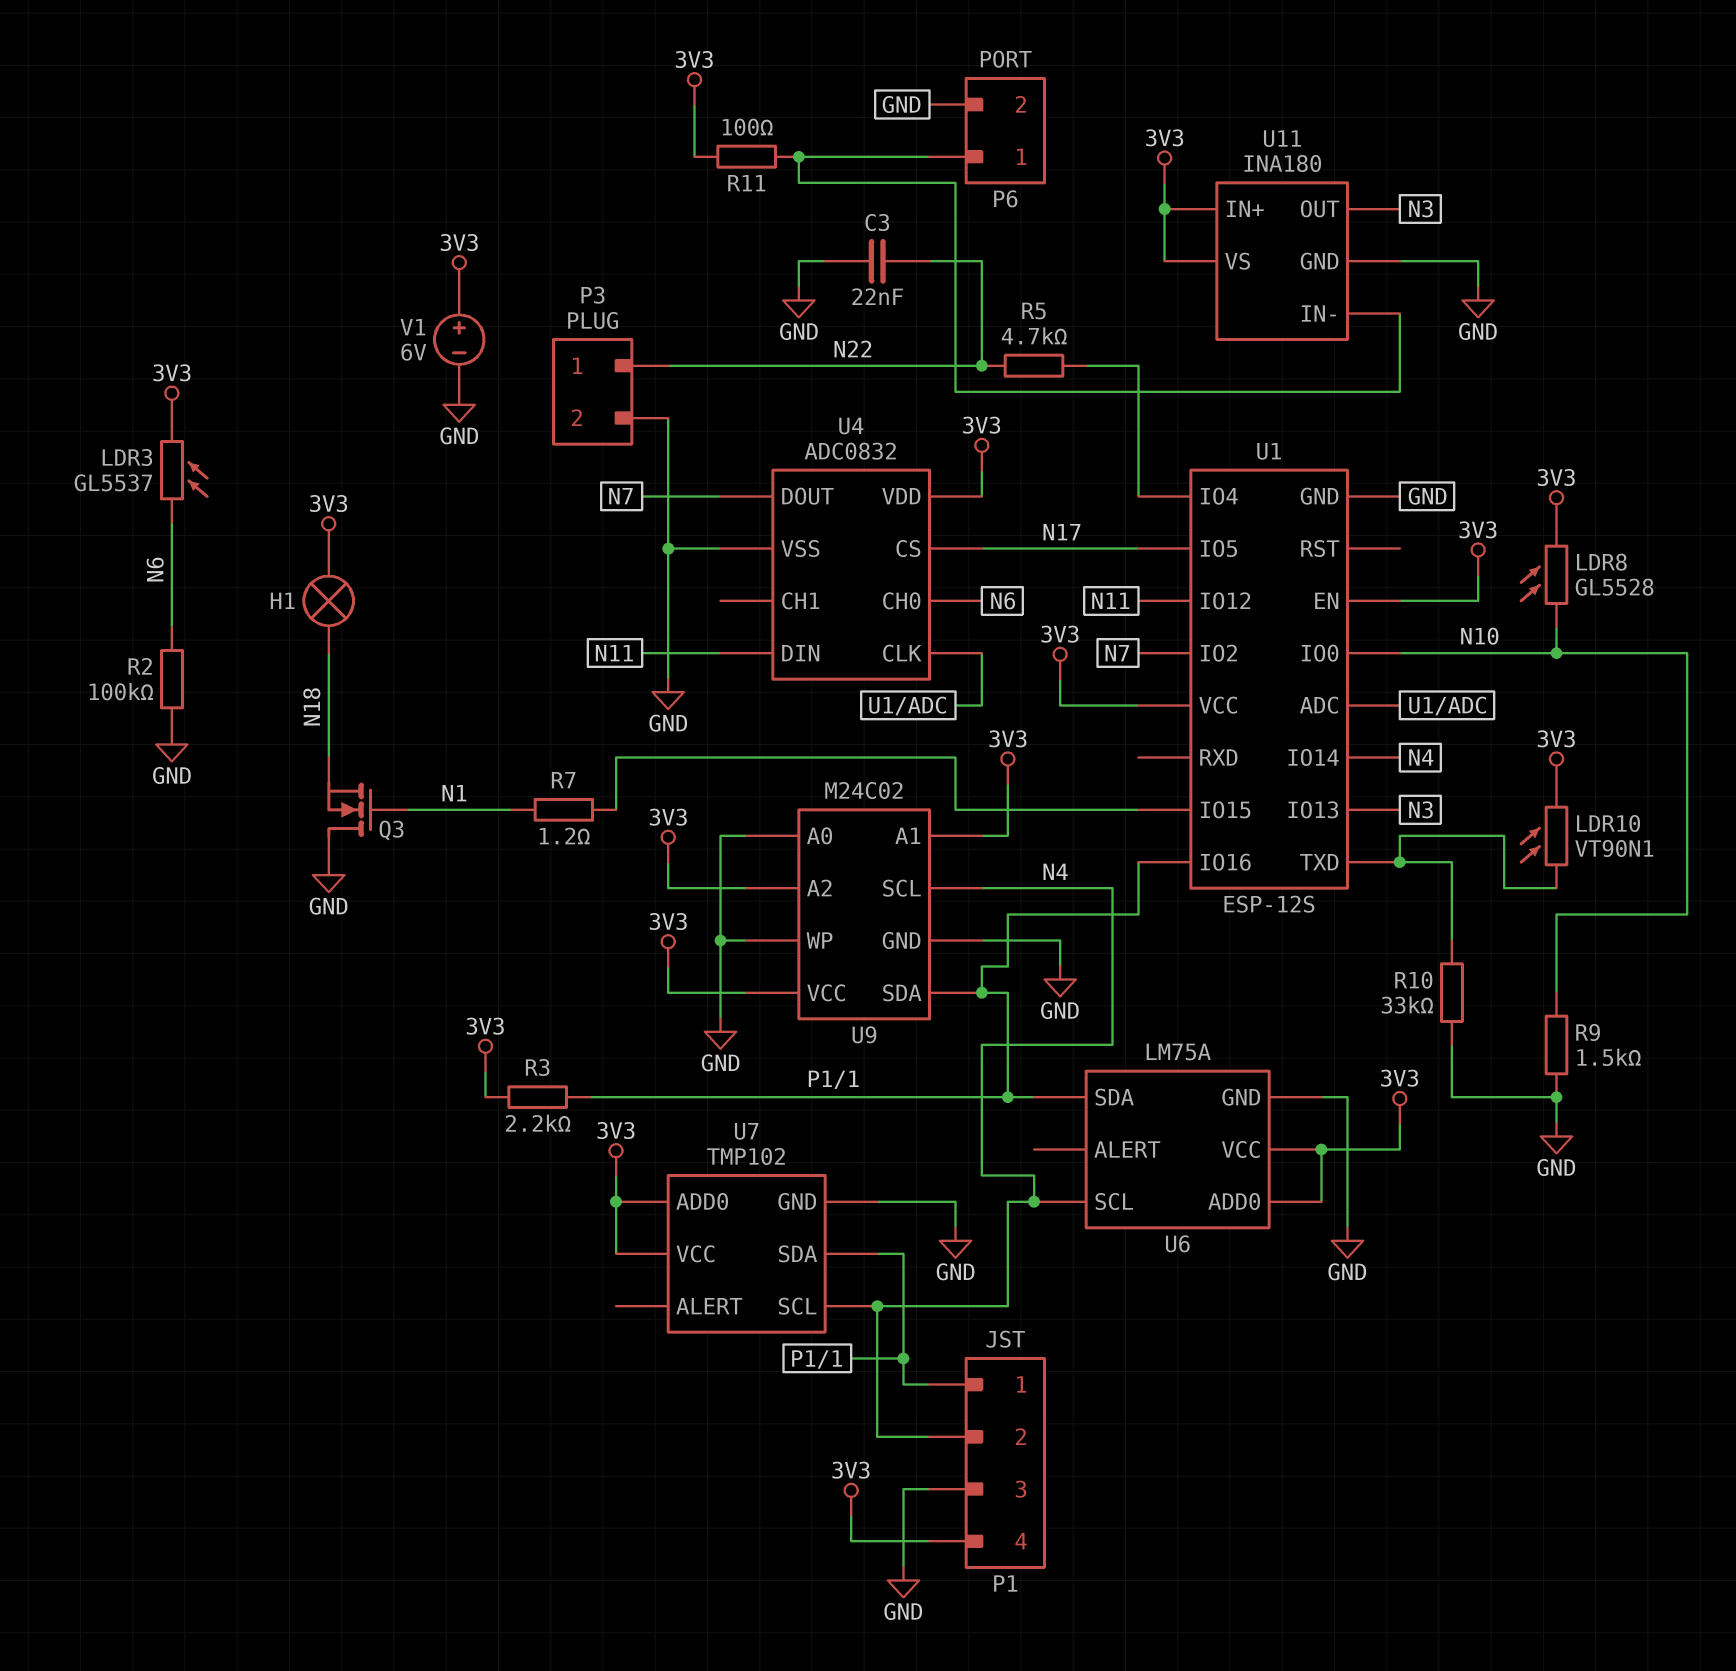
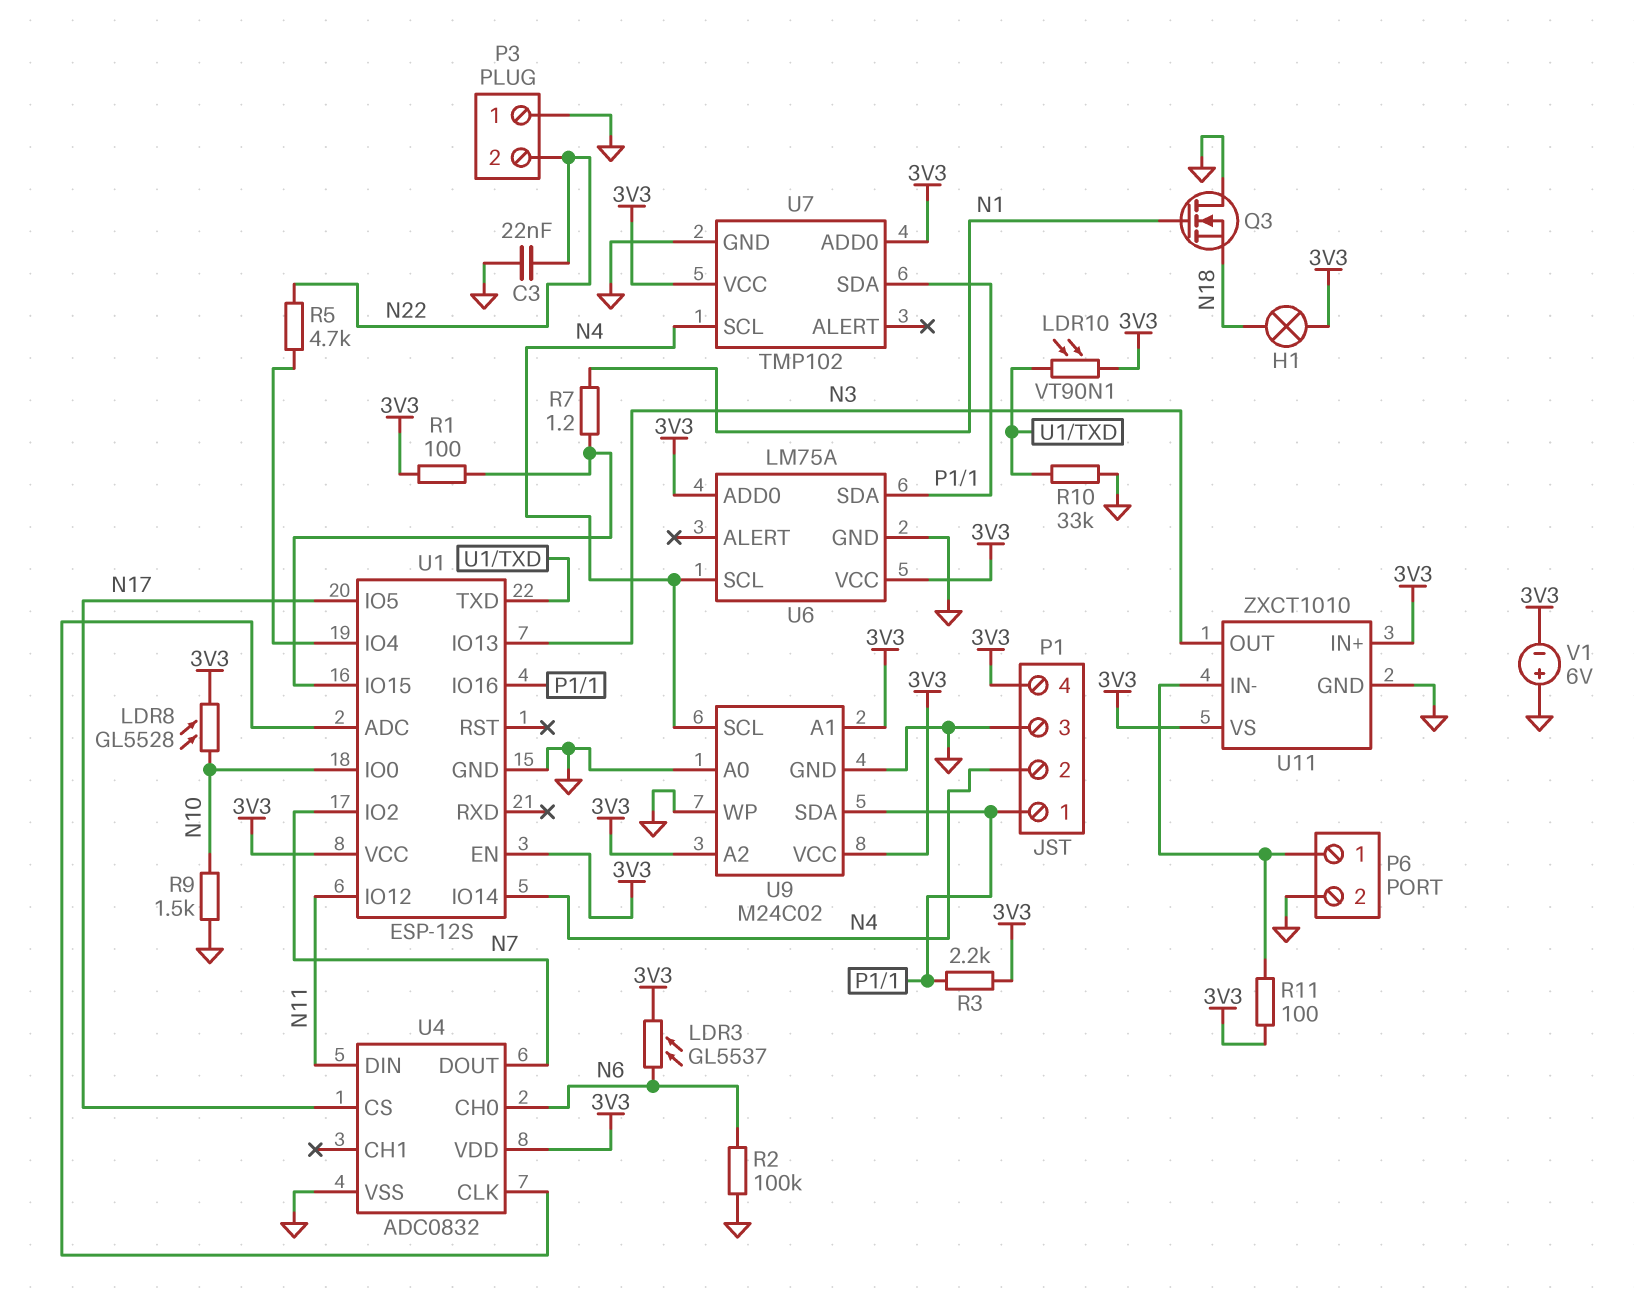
P3 pin 1: N22 -> GND
P3 pin 2: GND -> N22
R1: none -> 100 (3V3, U1/IO15)
U11: INA180 -> ZXCT1010
V1: 6V (plus 3V3, minus GND) -> 6V (plus GND, minus 3V3)

